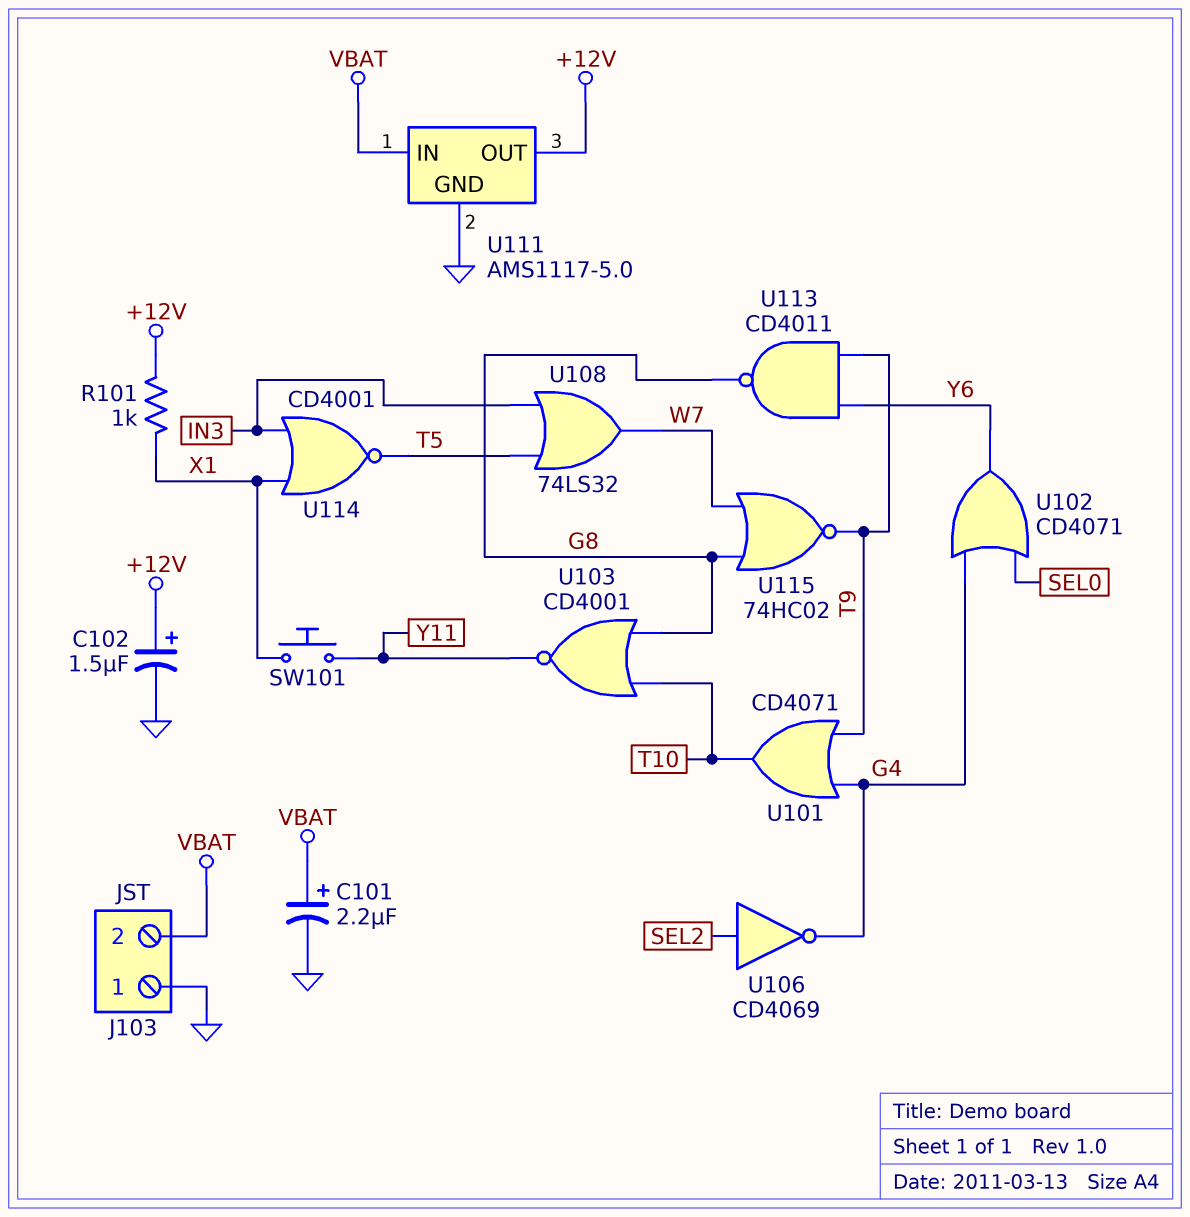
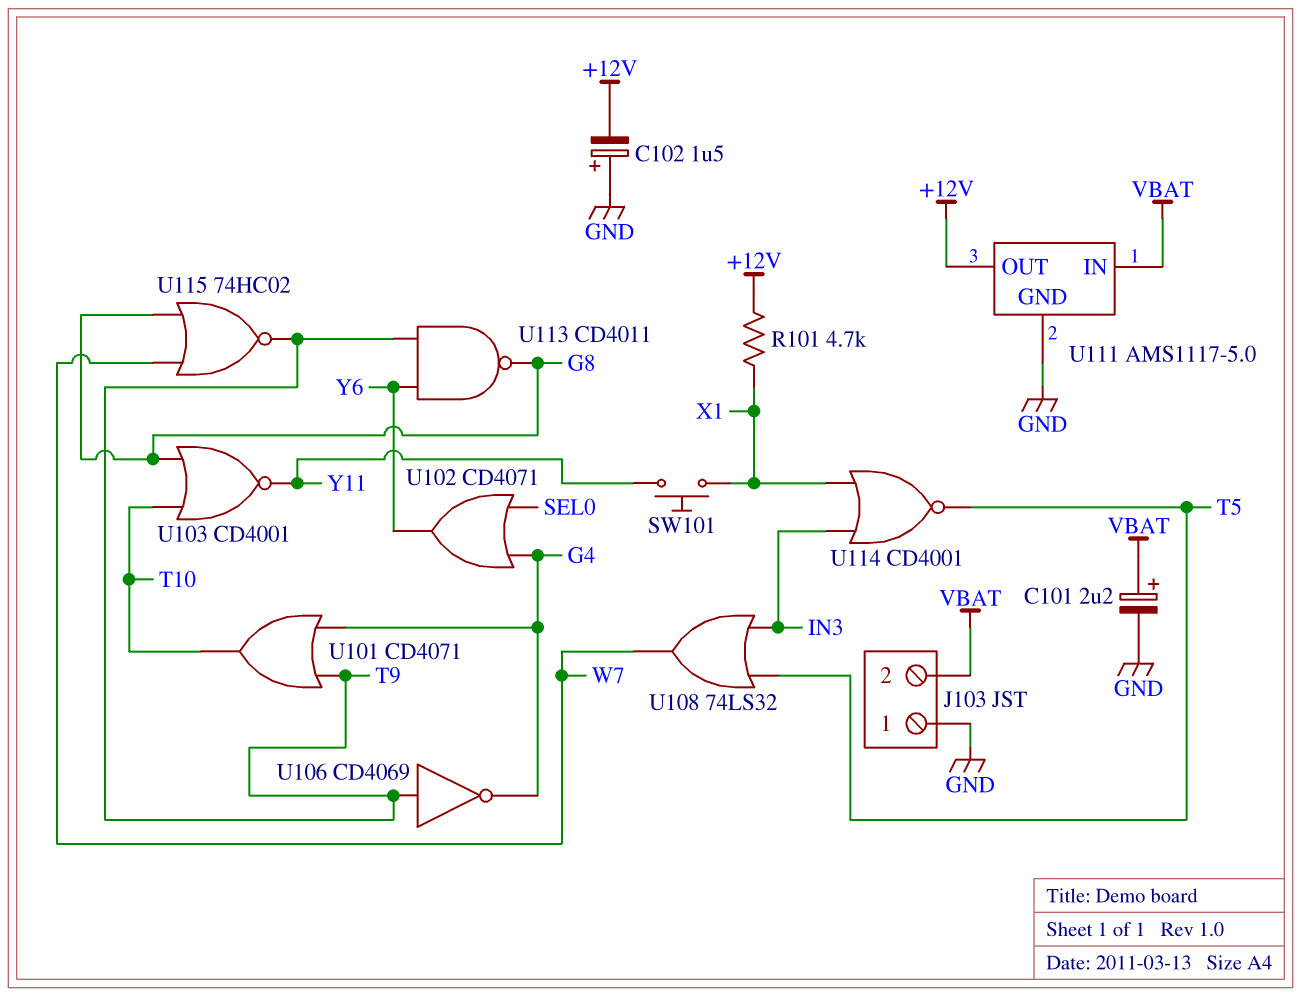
C102: 1.5uF (plus +12V, minus GND) -> 1.5uF (plus GND, minus +12V)
R101: 1k (+12V, X1) -> 4.7k (+12V, X1)
U106: NOT CD4069 (in SEL2, out G4) -> NOT CD4069 (in T9, out G4)

